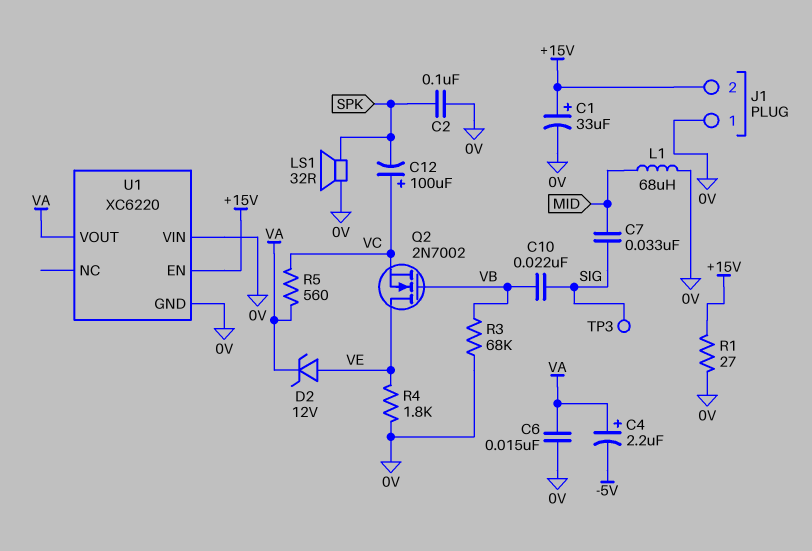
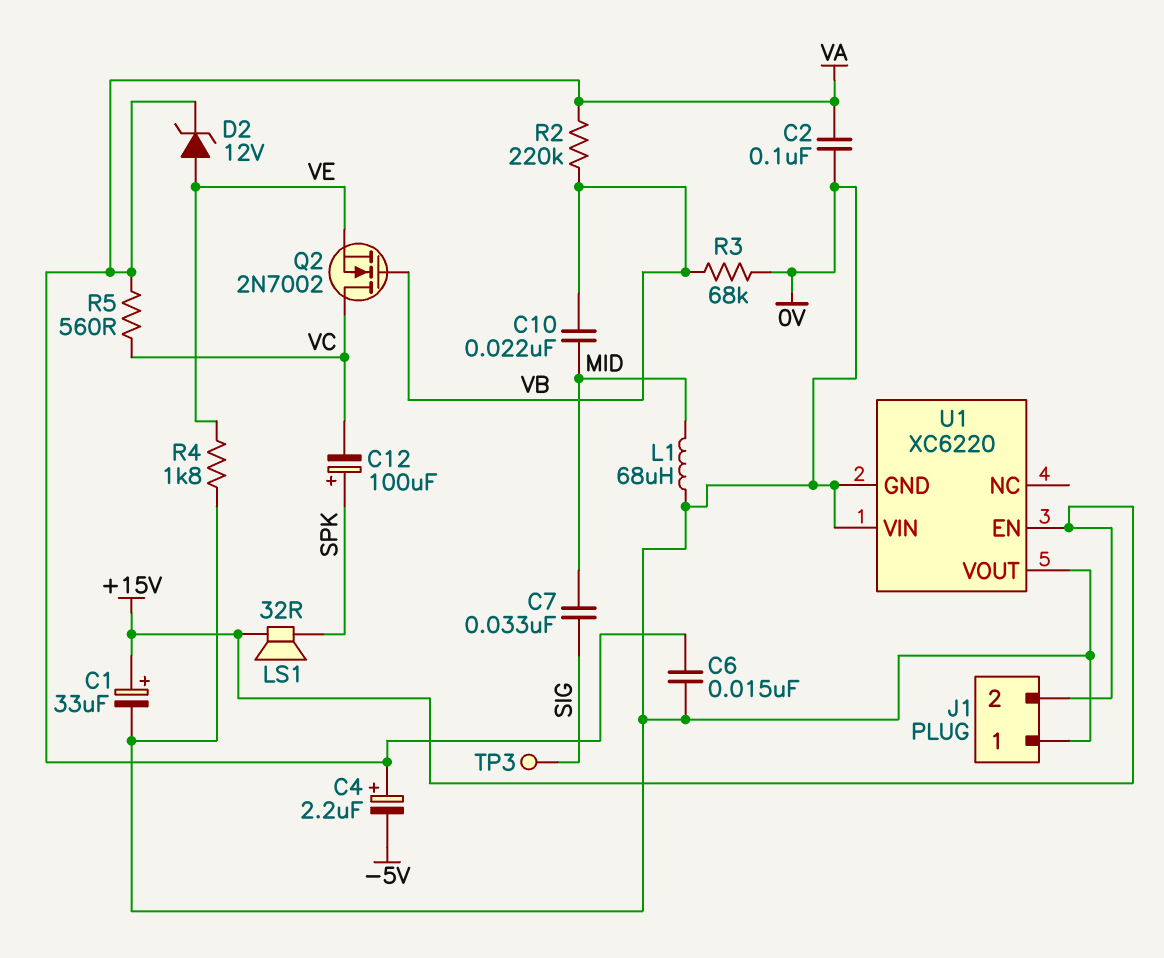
C2: 100nF (0V, SPK) -> 100nF (0V, VA)
C10: 22nF (SIG, VB) -> 22nF (MID, VB)
C12: 100uF (plus VC, minus SPK) -> 100uF (plus SPK, minus VC)
LS1: speaker 32R (0V, SPK) -> speaker 32R (+15V, SPK)
Q2: NMOS 2N7002 (G VB, D VE, S VC) -> NMOS 2N7002 (G VB, D VC, S VE)
R1: 27 (+15V, 0V) -> none
R2: none -> 220k (VA, VB)
U1 pin VOUT: VA -> 0V

